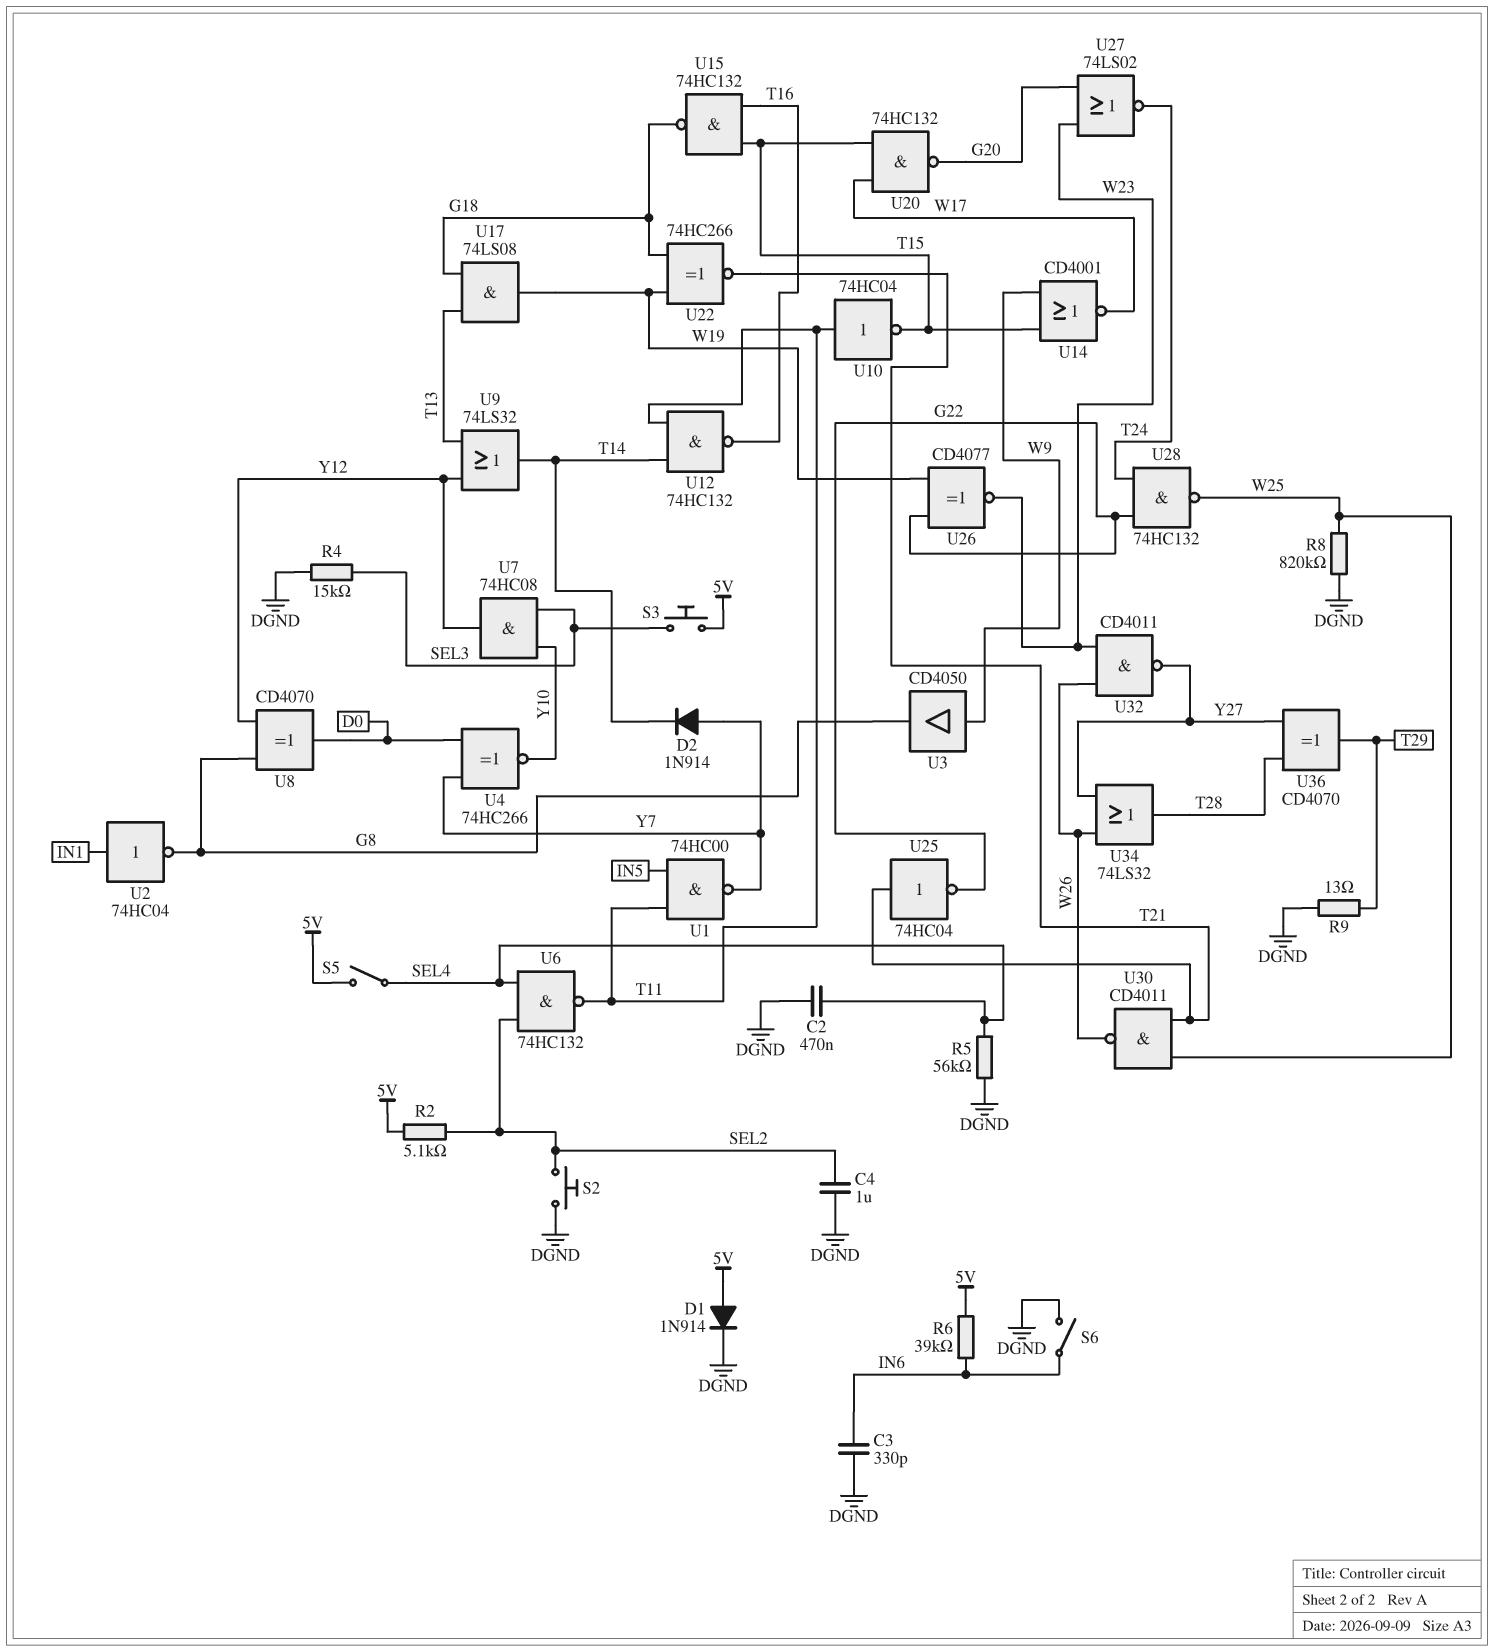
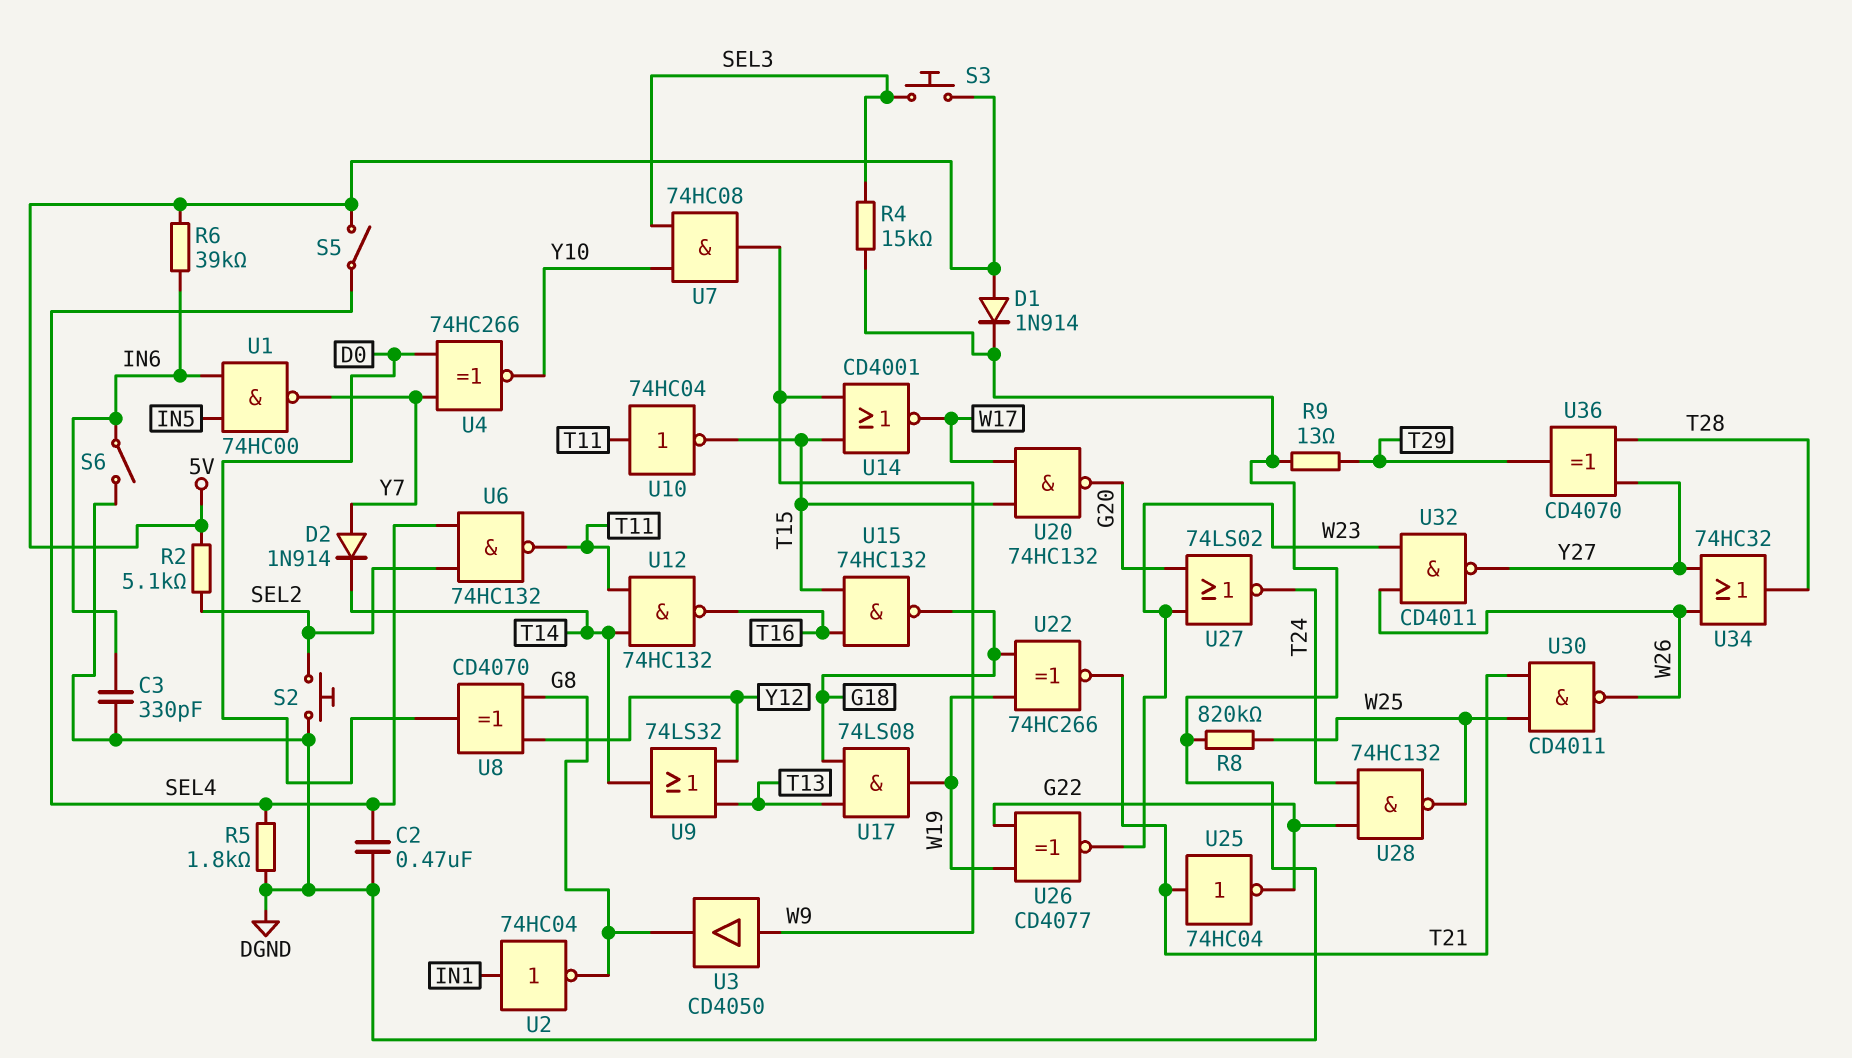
C4: 1uF (DGND, SEL2) -> none
R5: 56k (DGND, SEL4) -> 1.8k (DGND, SEL4)
U1: NAND 74HC00 (in IN5, in T11, out Y7) -> NAND 74HC00 (in IN5, in IN6, out Y7)
U7: AND 74HC08 (in SEL3, in Y10, out Y12) -> AND 74HC08 (in SEL3, in Y10, out W9)
U34: OR 74LS32 (in W26, in Y27, out T28) -> OR 74HC32 (in W26, in Y27, out T28)

